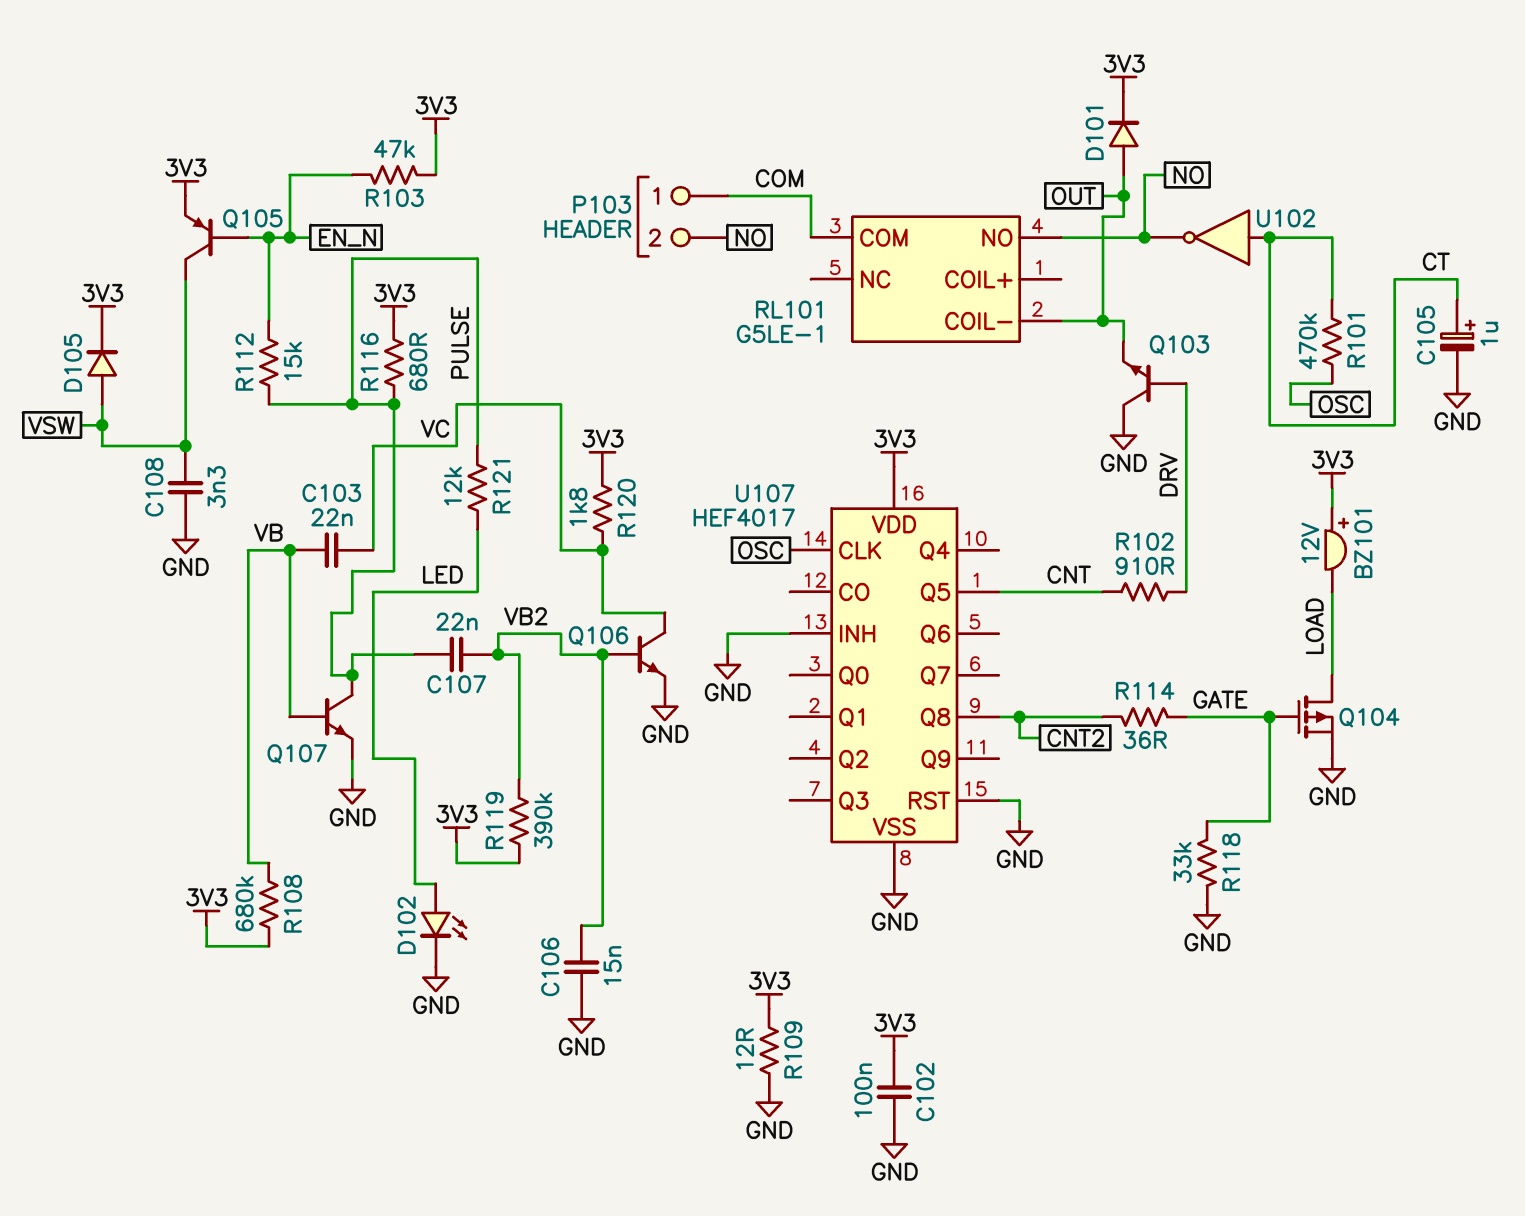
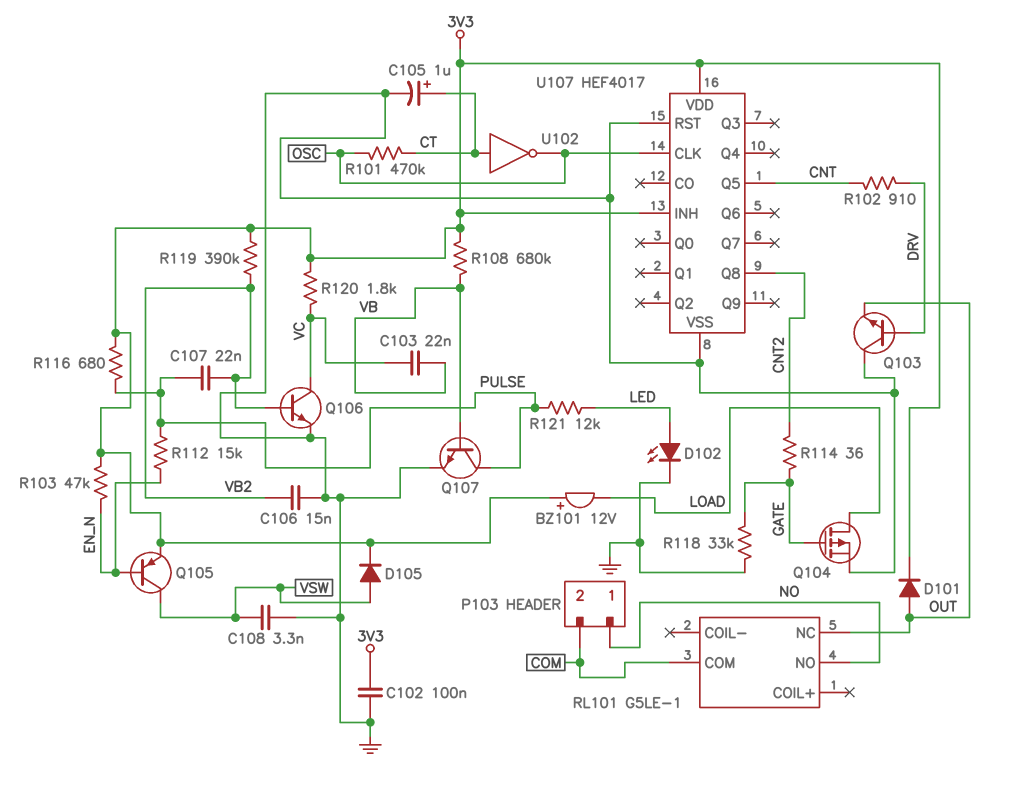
P103 pin 1: COM -> NO
P103 pin 2: NO -> COM
R109: 12 (3V3, GND) -> none
RL101 pin COIL-: OUT -> none
RL101 pin NC: none -> OUT
U102: NOT (in CT, out NO) -> NOT (in CT, out OSC)
U107 pin INH: GND -> 3V3

